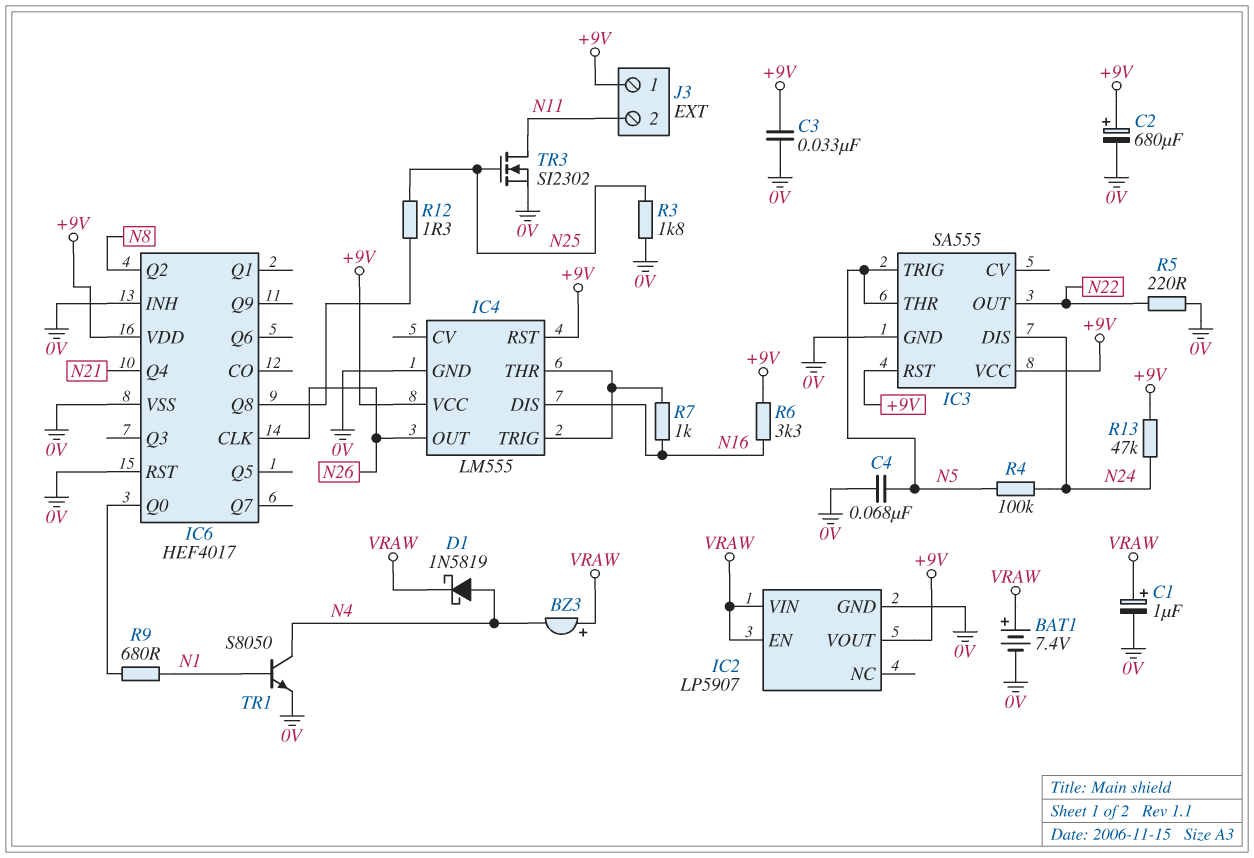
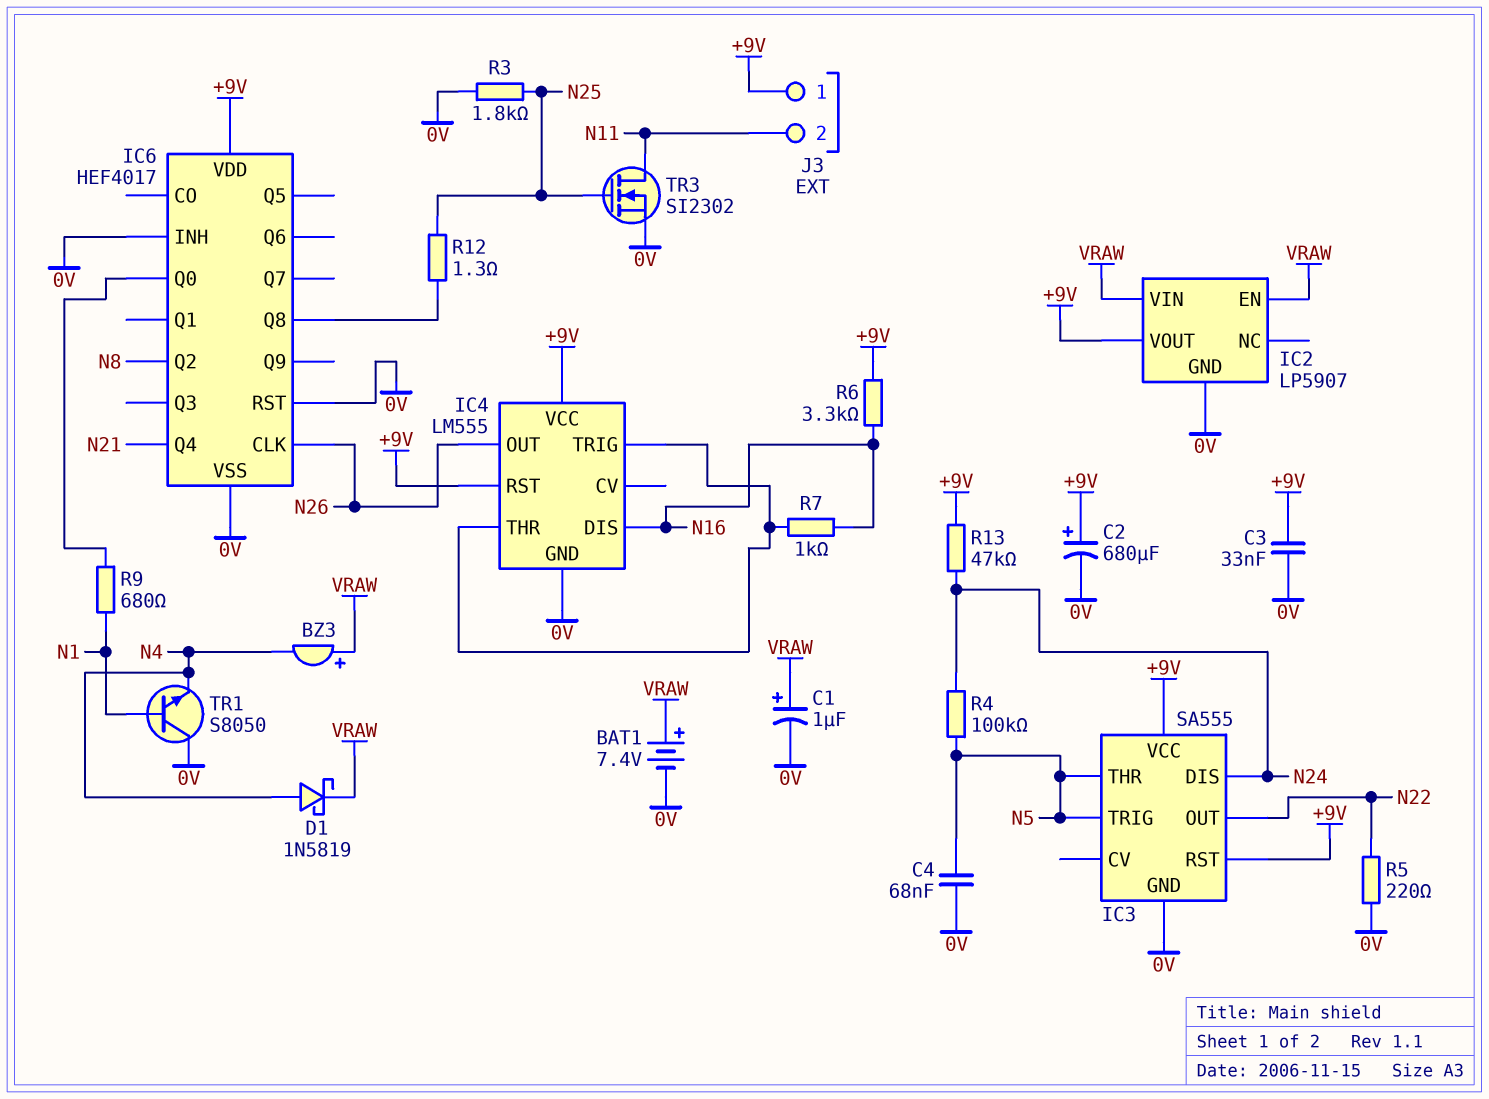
TR1: NPN S8050 (B N1, C N4, E 0V) -> NPN S8050 (B N1, C 0V, E N4)

